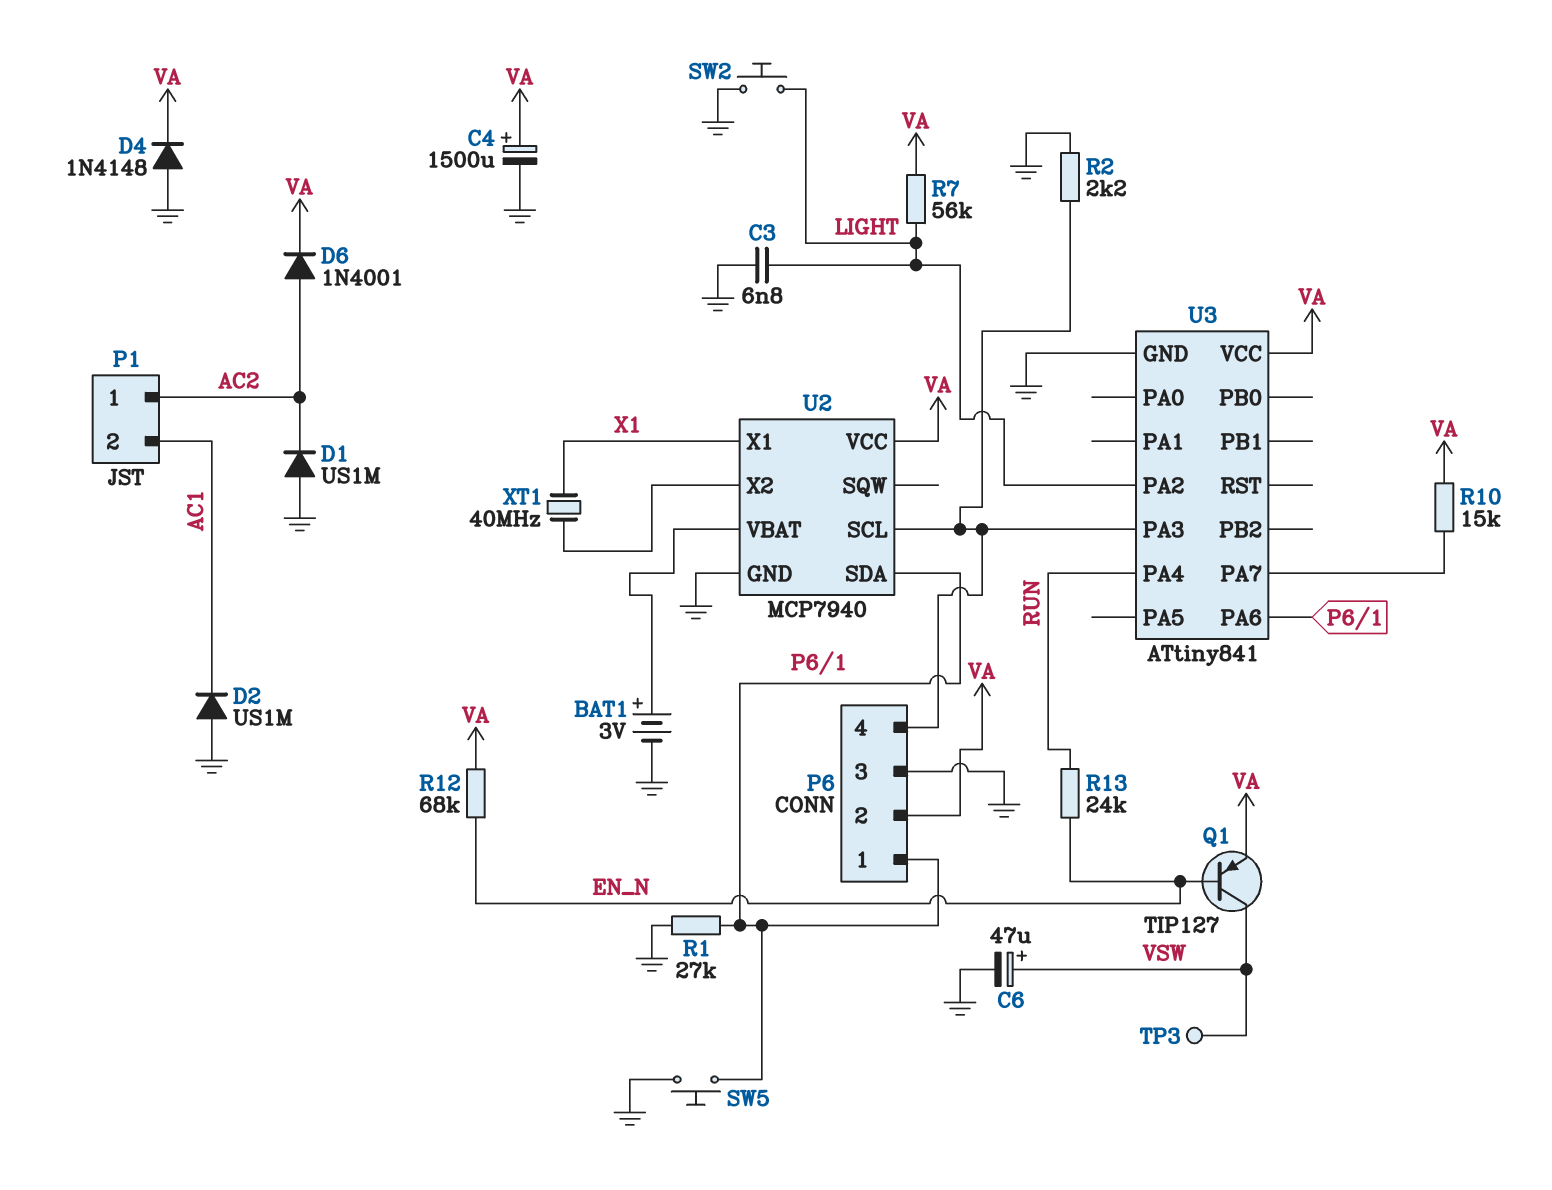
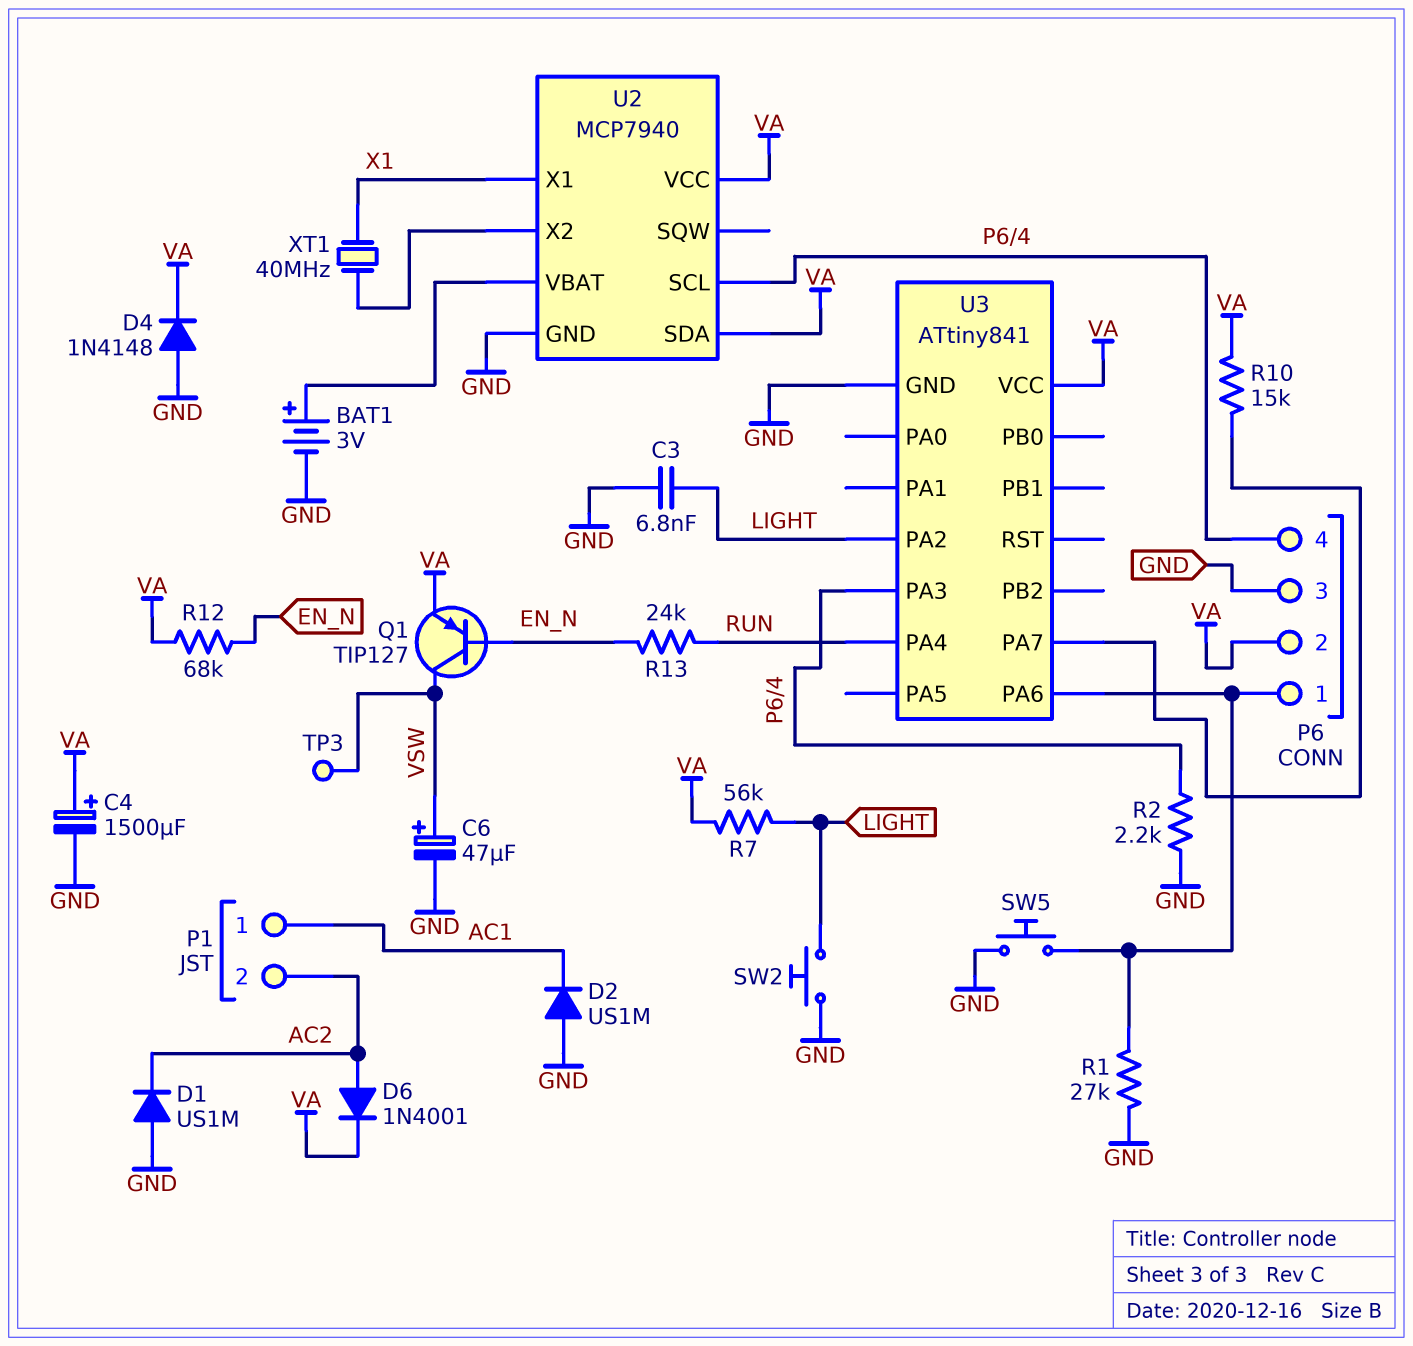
P1 pin 1: AC2 -> AC1
P1 pin 2: AC1 -> AC2
U2 pin SDA: P6/1 -> VA

